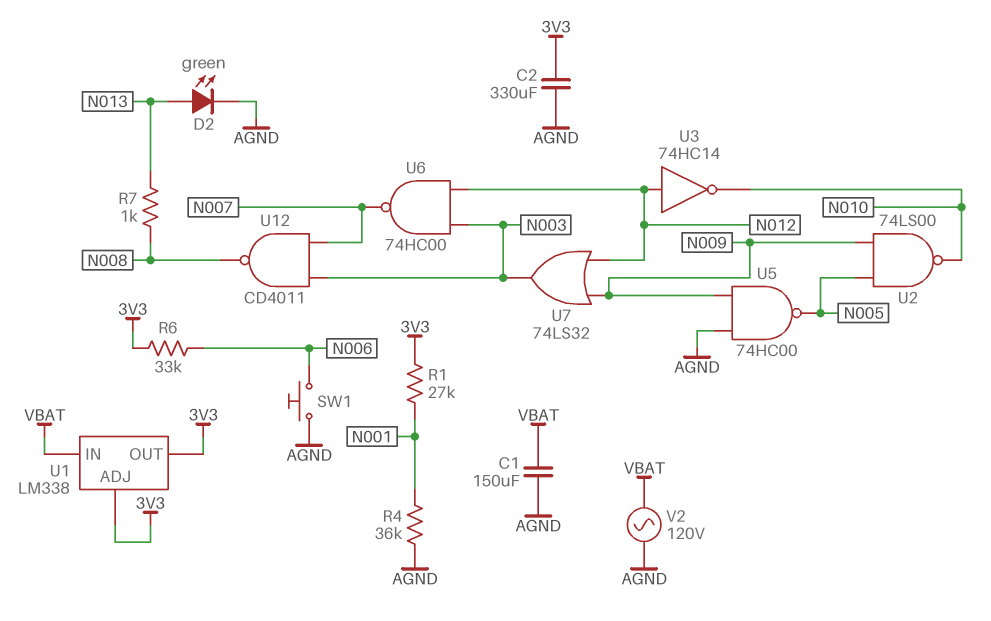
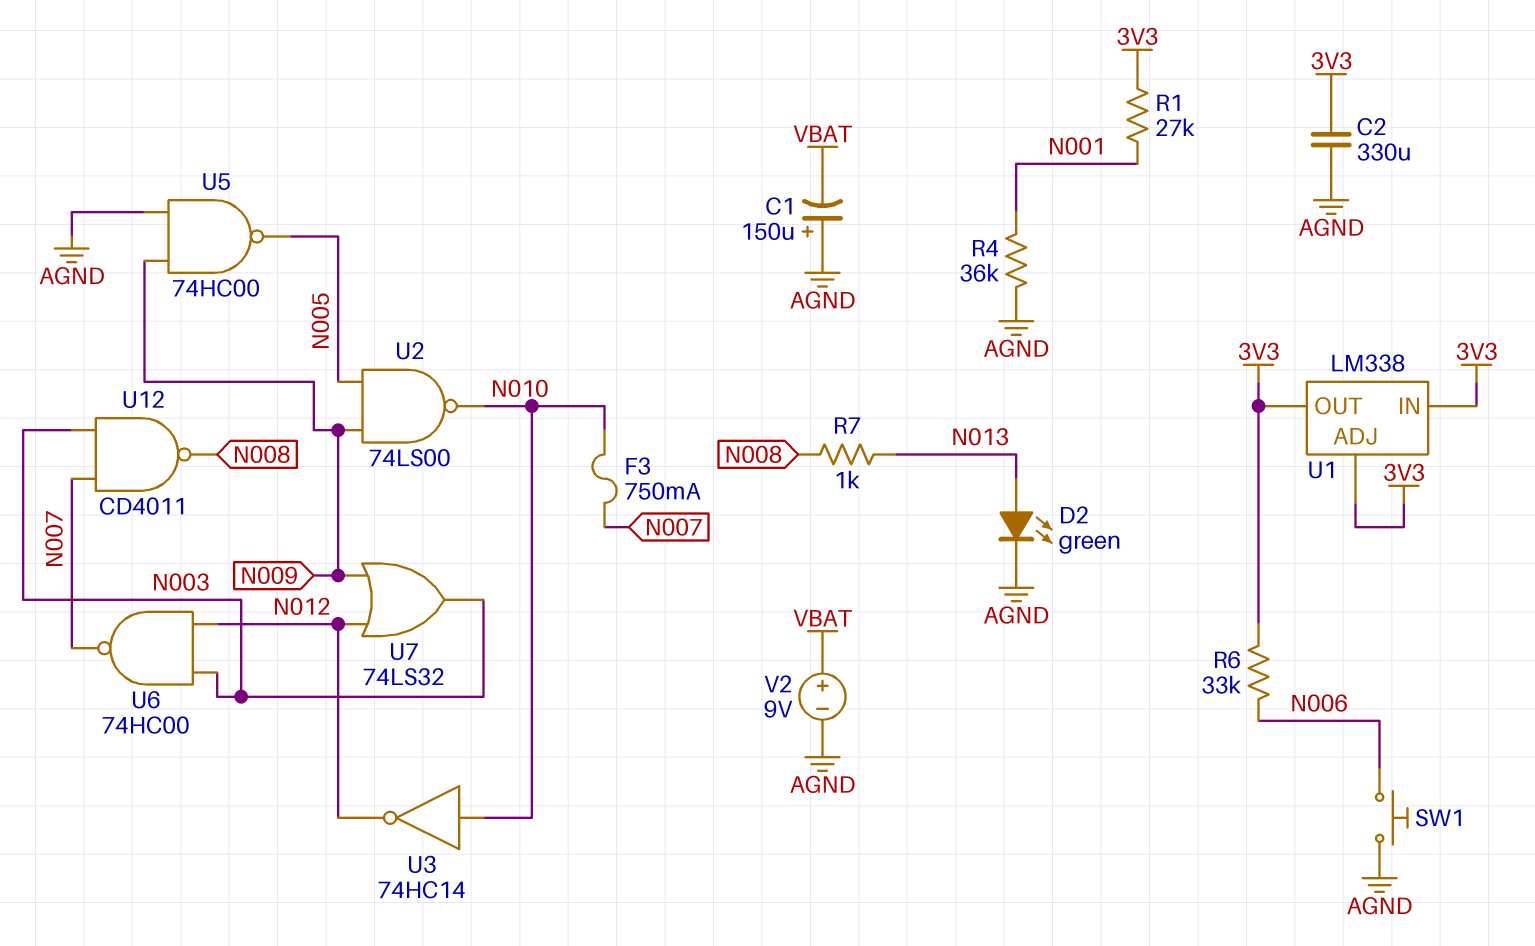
C1: 150uF (AGND, VBAT) -> 150uF (plus AGND, minus VBAT)
F3: none -> 750mA (N007, N010)
U1 pin IN: VBAT -> 3V3
U3: NOT 74HC14 (in N012, out N010) -> NOT 74HC14 (in N010, out N012)
V2: AC 120V (AGND, VBAT) -> 9V (plus VBAT, minus AGND)

